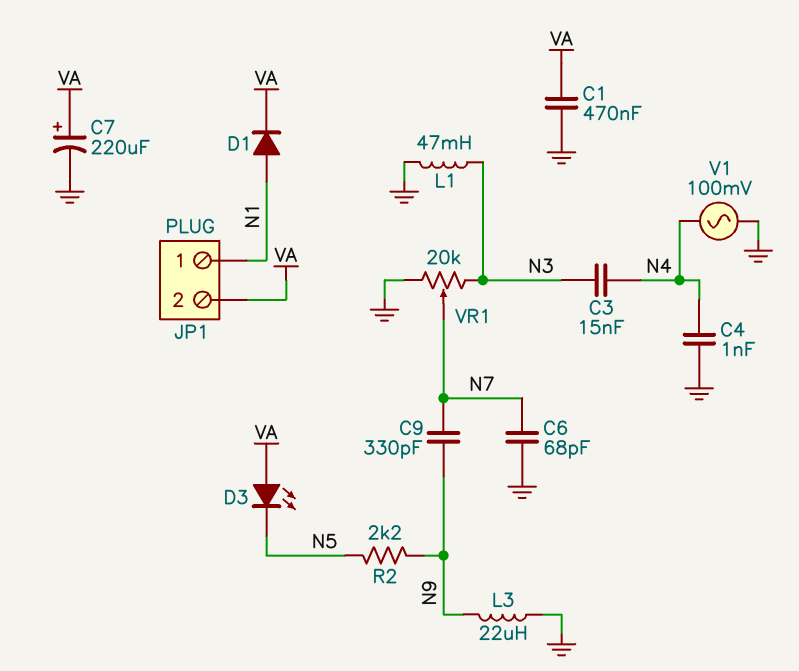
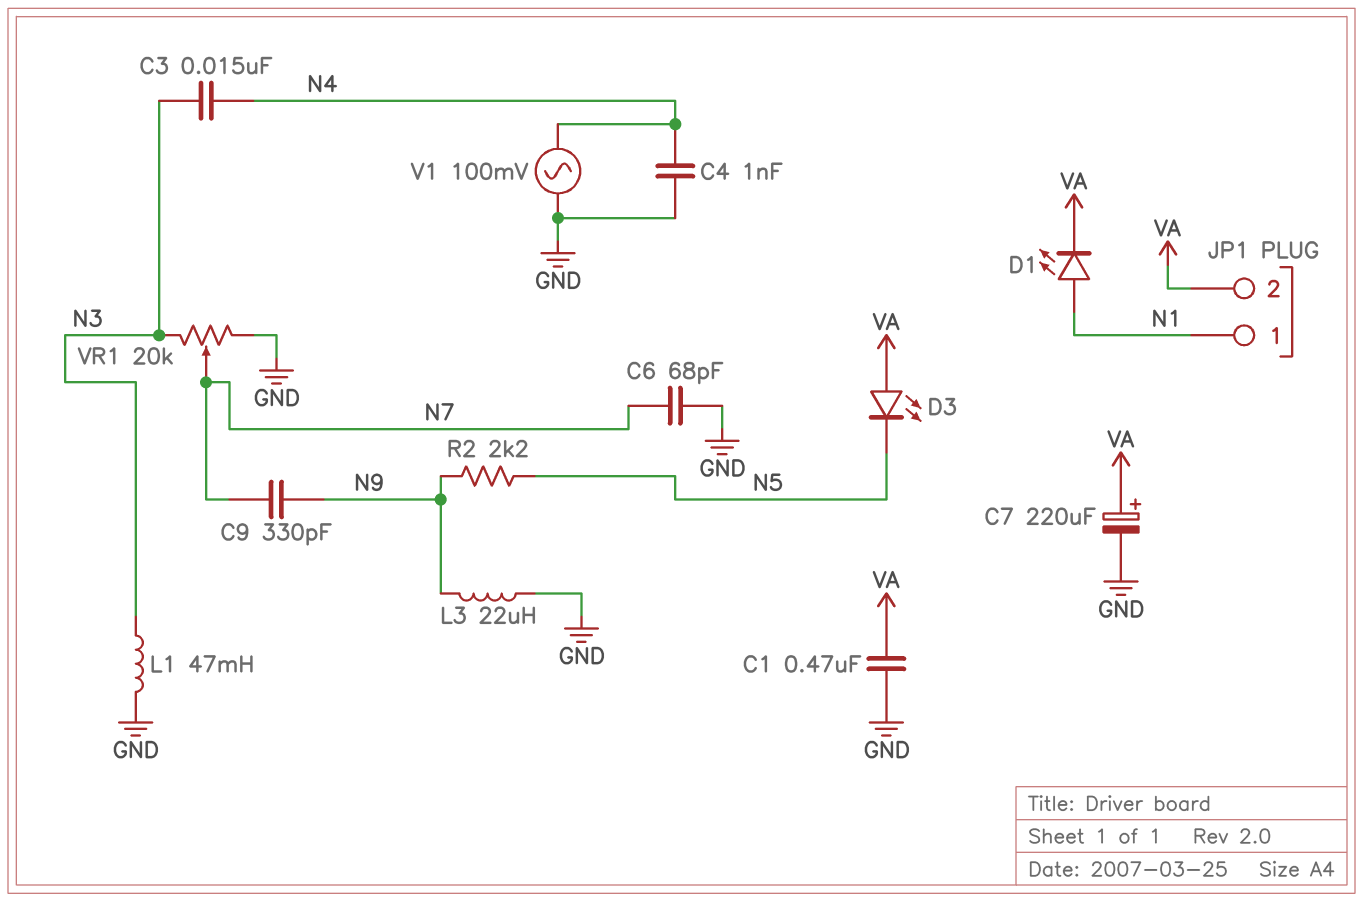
D1: diode (A N1, K VA) -> LED (A N1, K VA)

